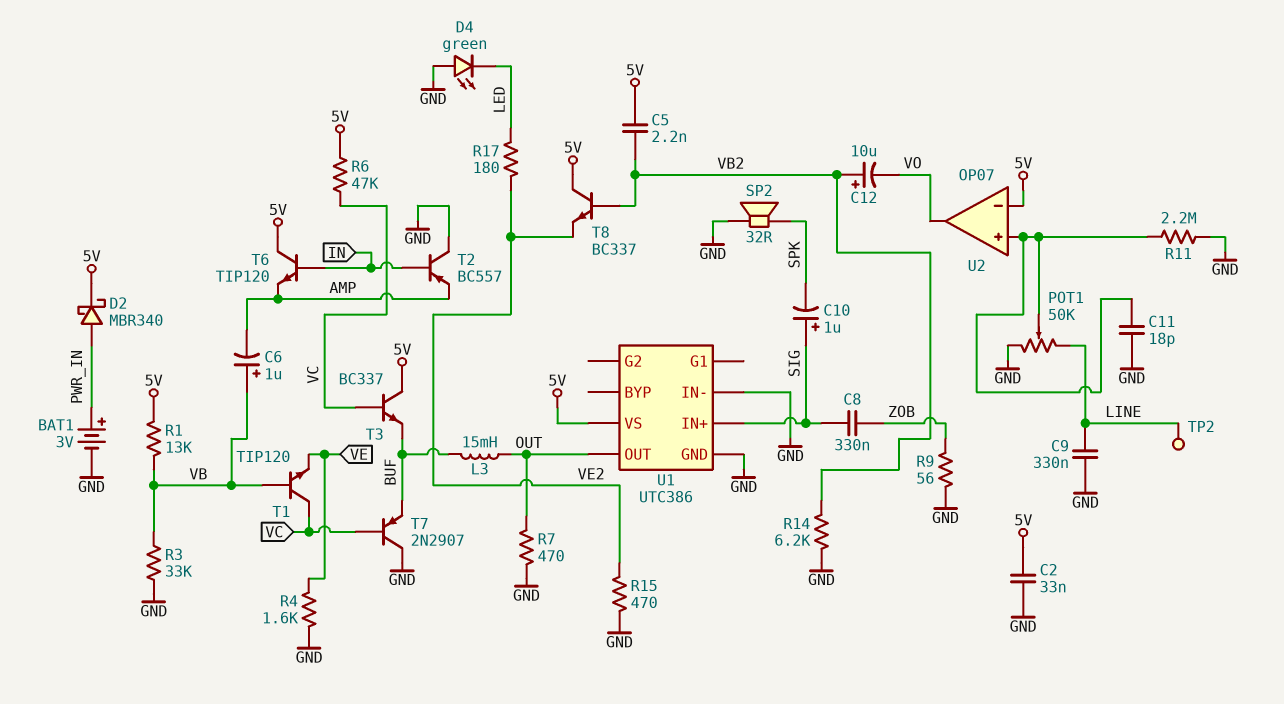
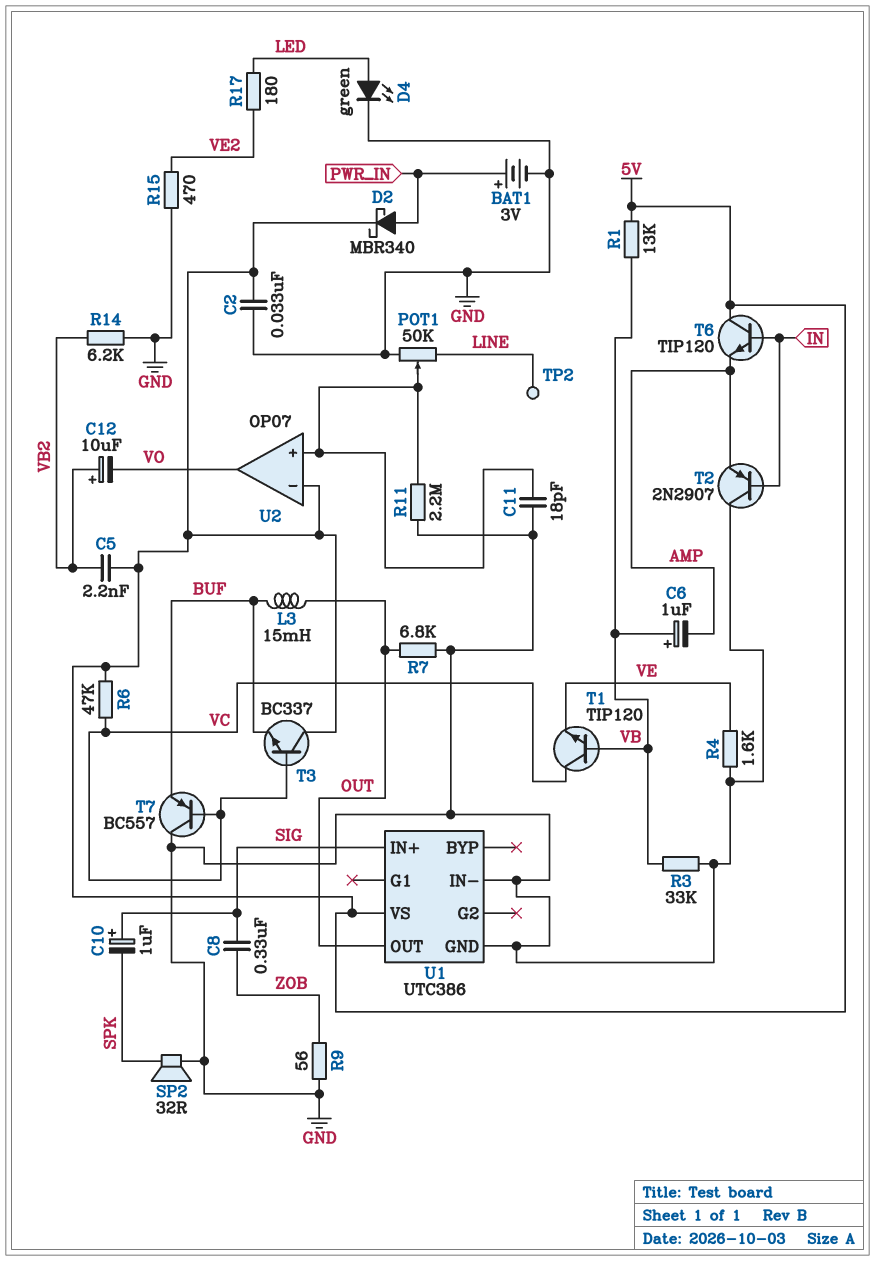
C9: 330nF (GND, LINE) -> none
D4: LED green (A GND, K LED) -> LED green (A LED, K GND)
R7: 470 (GND, OUT) -> 6.8k (GND, OUT)
T2: PNP BC557 (B IN, C GND, E AMP) -> PNP 2N2907 (B IN, C GND, E AMP)
T7: PNP 2N2907 (B VC, C GND, E BUF) -> PNP BC557 (B VC, C GND, E BUF)
T8: NPN BC337 (B VB2, C 5V, E VE2) -> none

